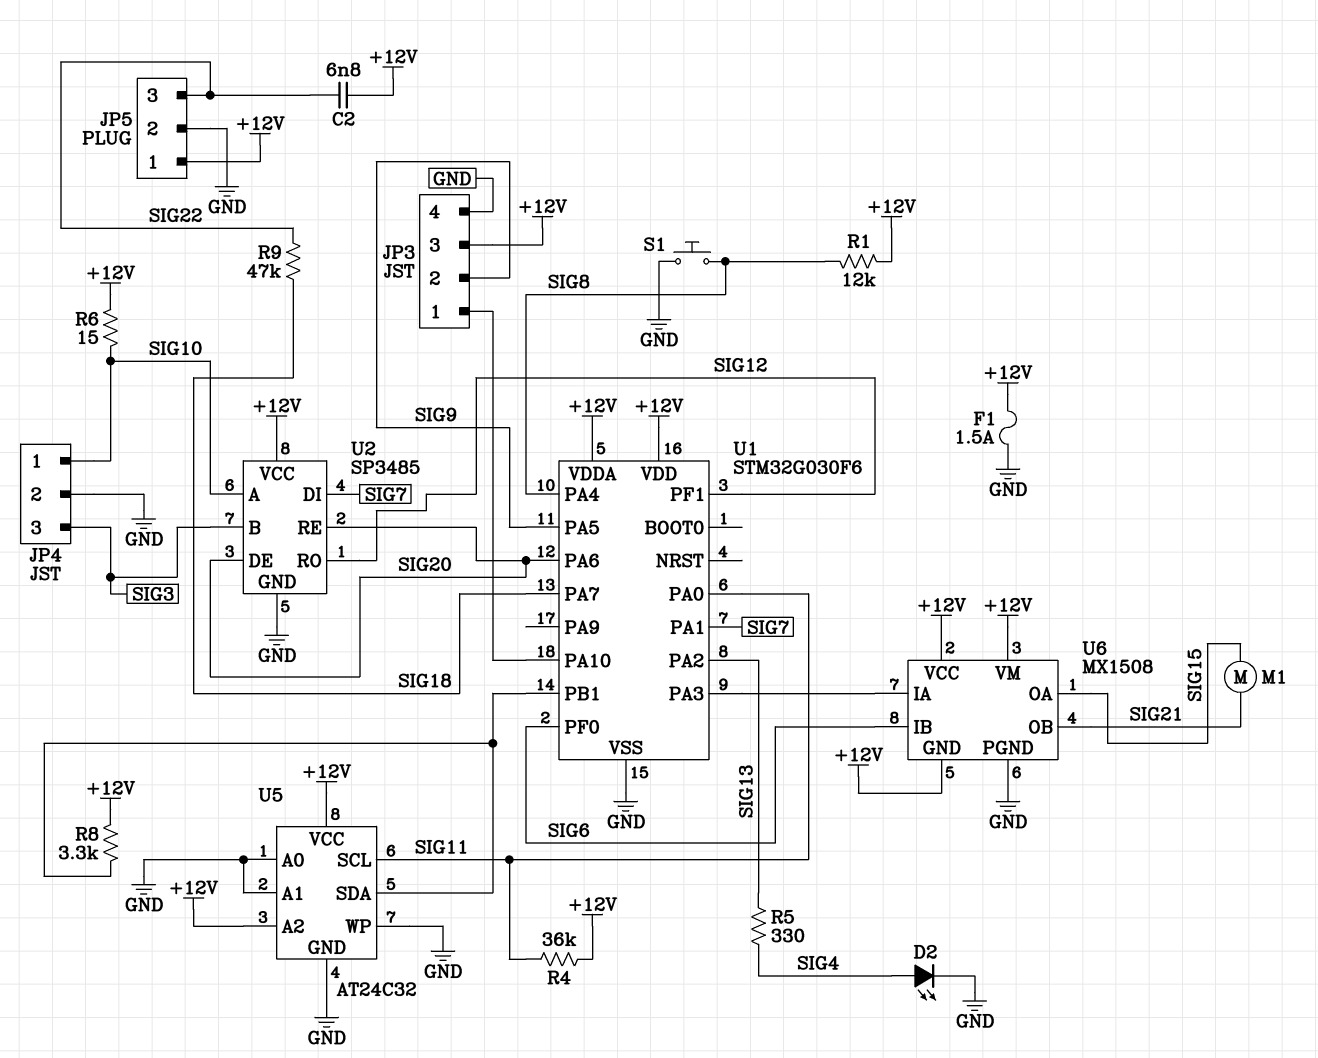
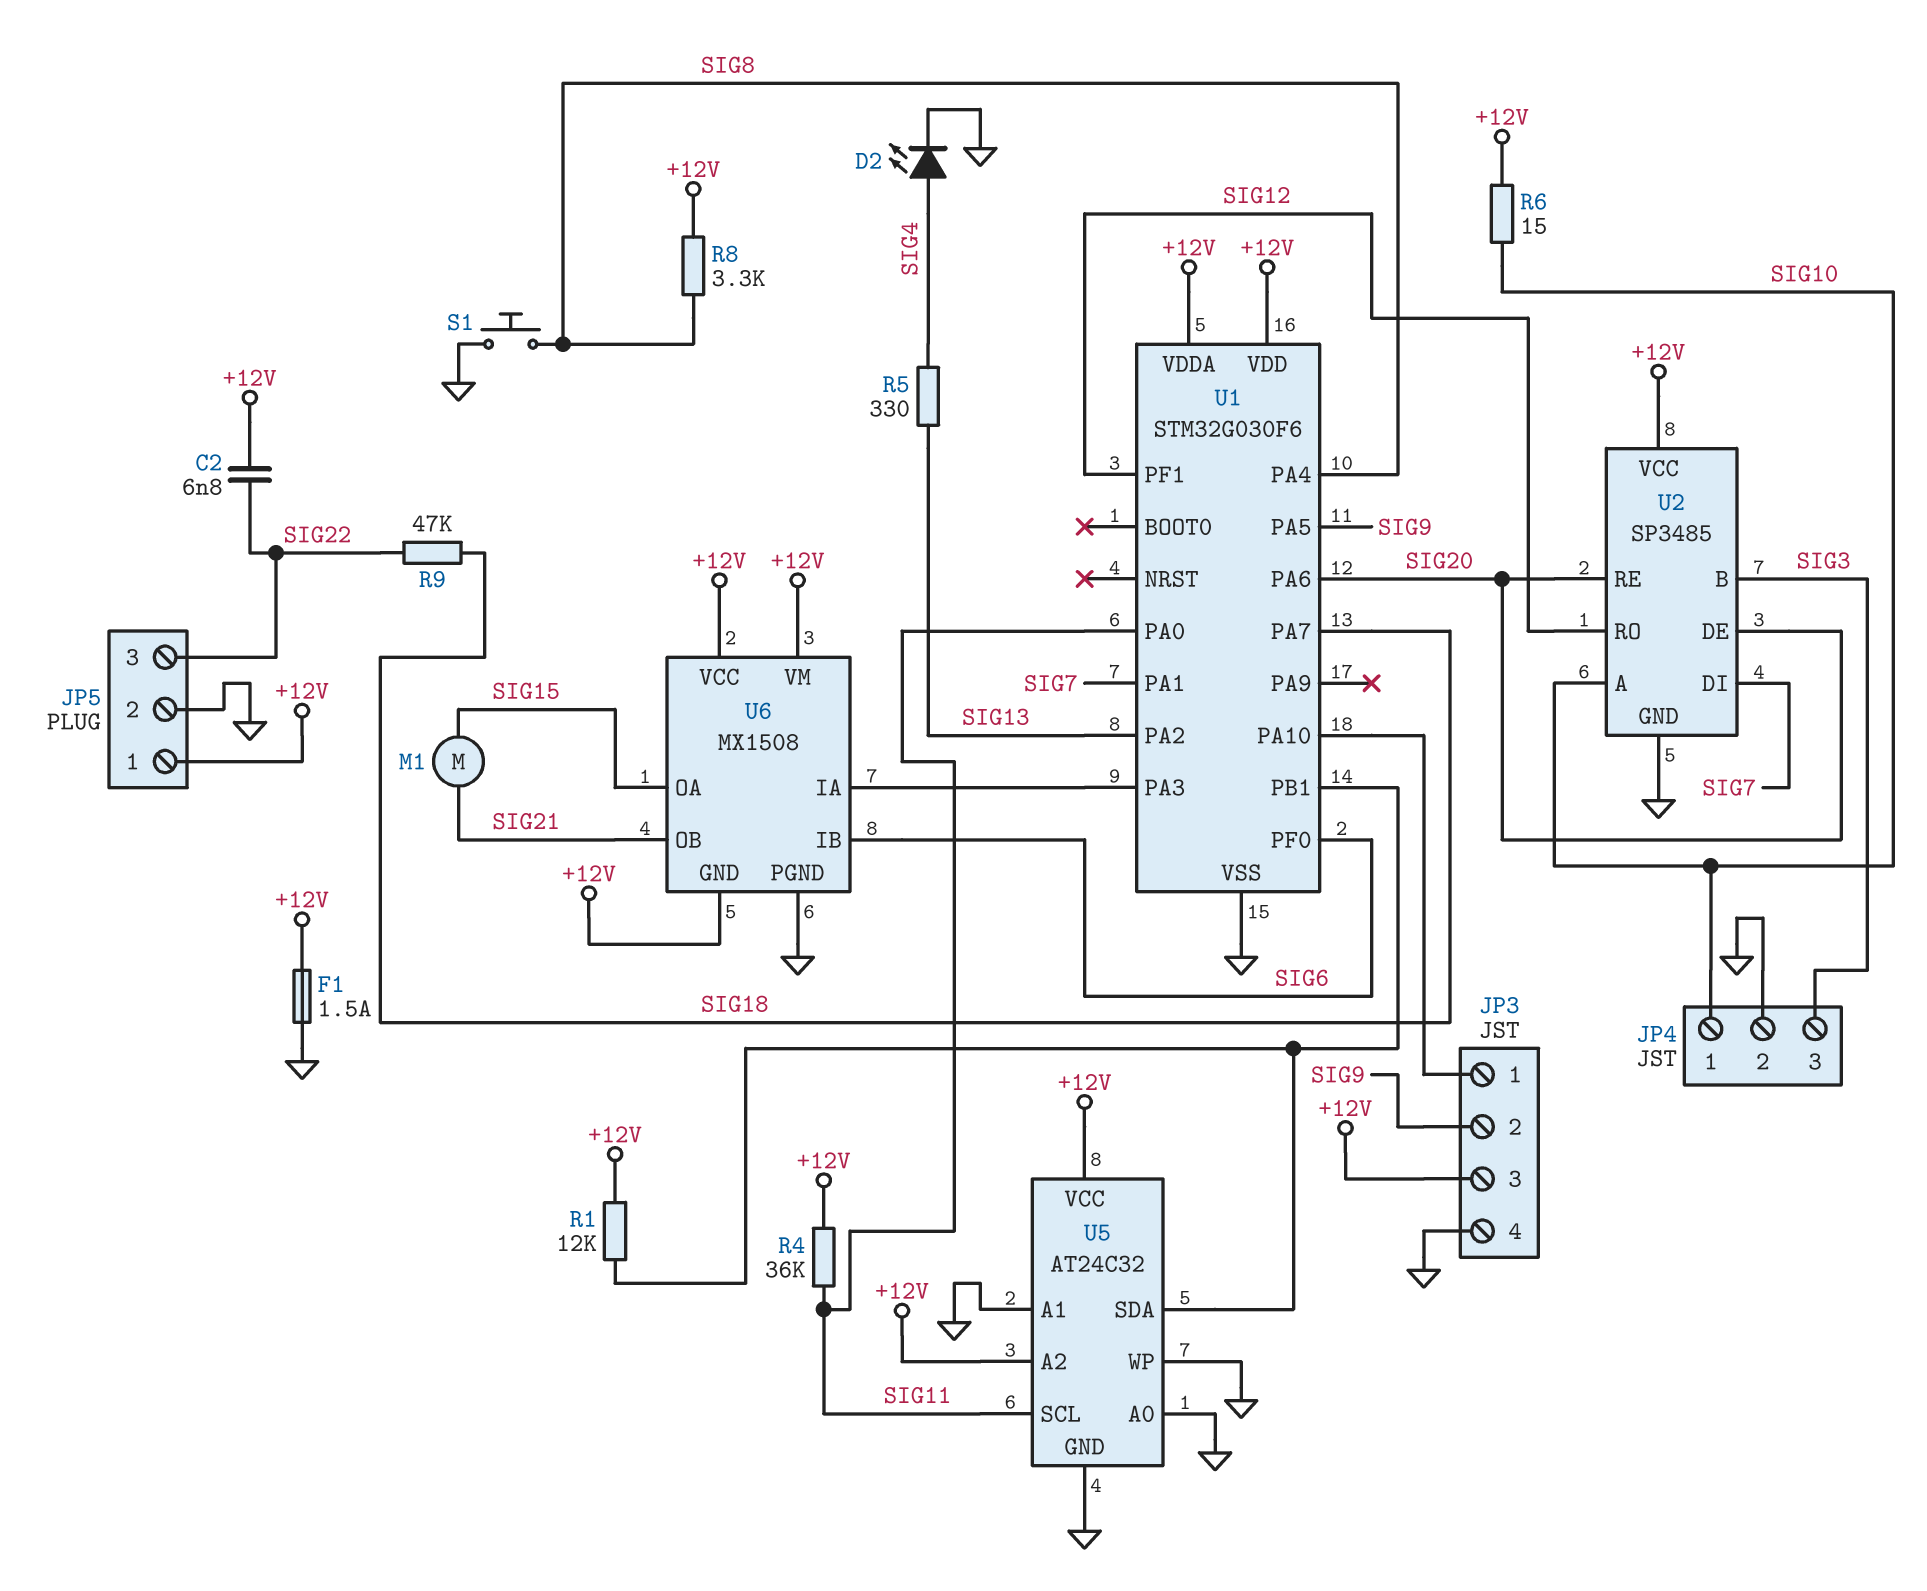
R1: 12k (+12V, SIG8) -> 12k (+12V, U1/PB1)
R8: 3.3k (+12V, U1/PB1) -> 3.3k (+12V, SIG8)

